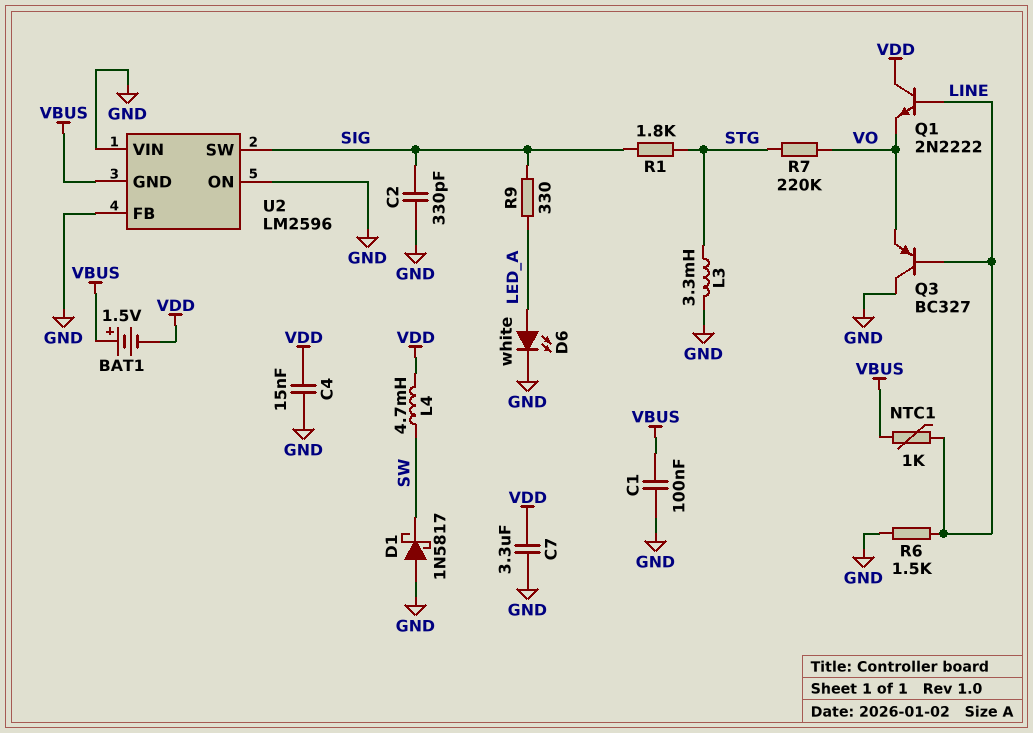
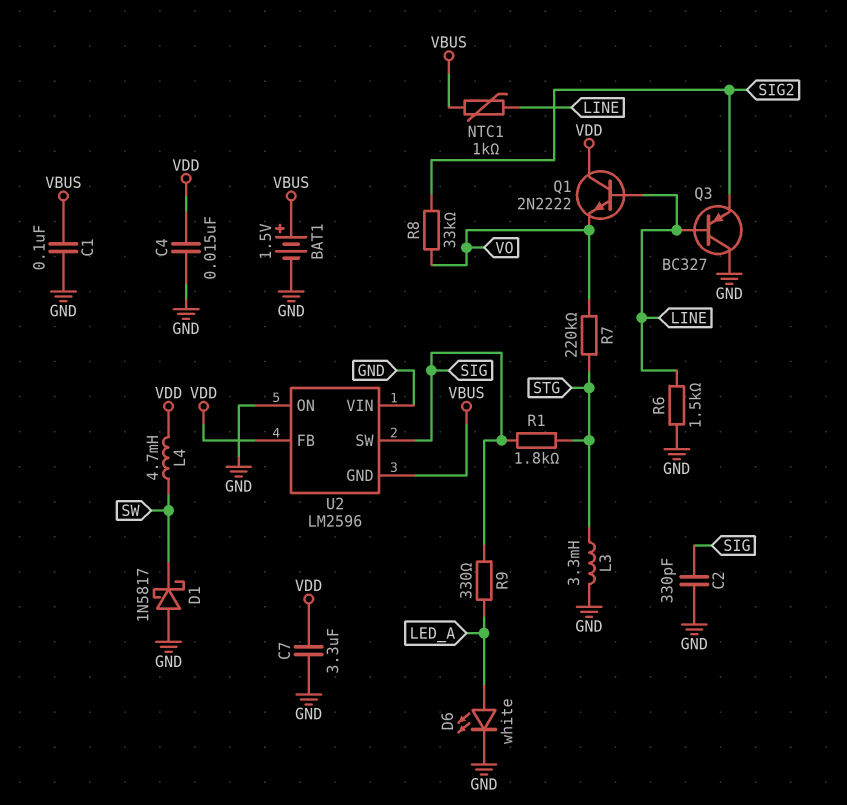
BAT1: 1.5V (plus VBUS, minus VDD) -> 1.5V (plus VBUS, minus GND)
Q3: PNP BC327 (B LINE, C GND, E VO) -> PNP BC327 (B LINE, C GND, E SIG2)
R8: none -> 33k (SIG2, VO)
U2 pin FB: GND -> VDD

